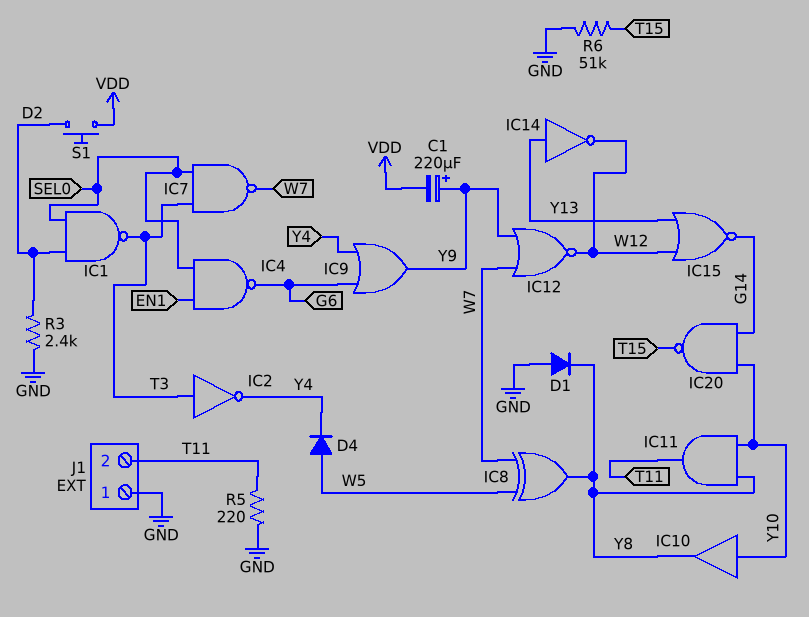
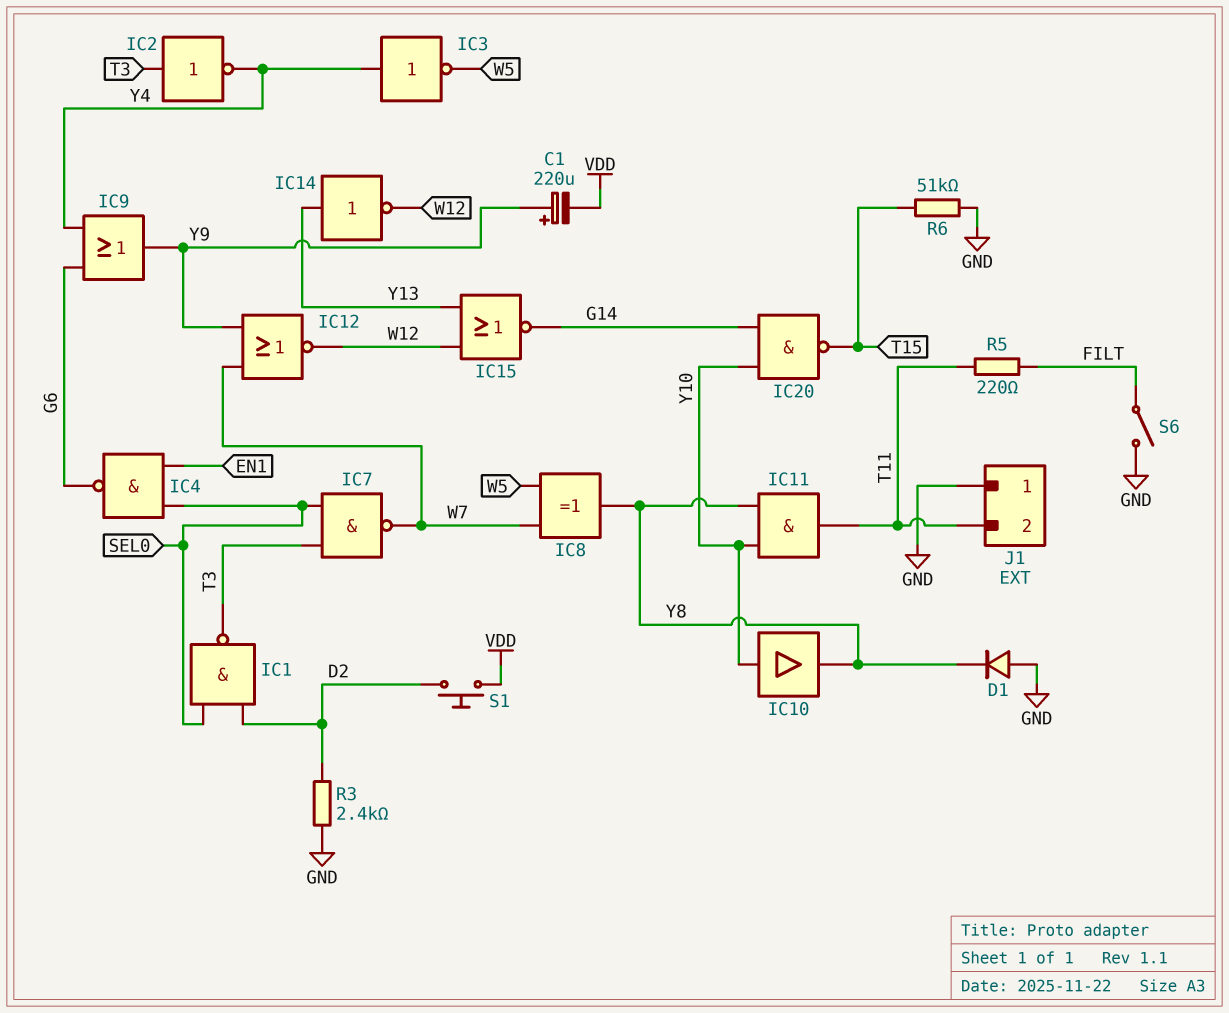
D4: diode (A W5, K Y4) -> none
IC3: none -> NOT (in Y4, out W5)
R5: 220 (GND, T11) -> 220 (FILT, T11)
S6: none -> switch (FILT, GND)

